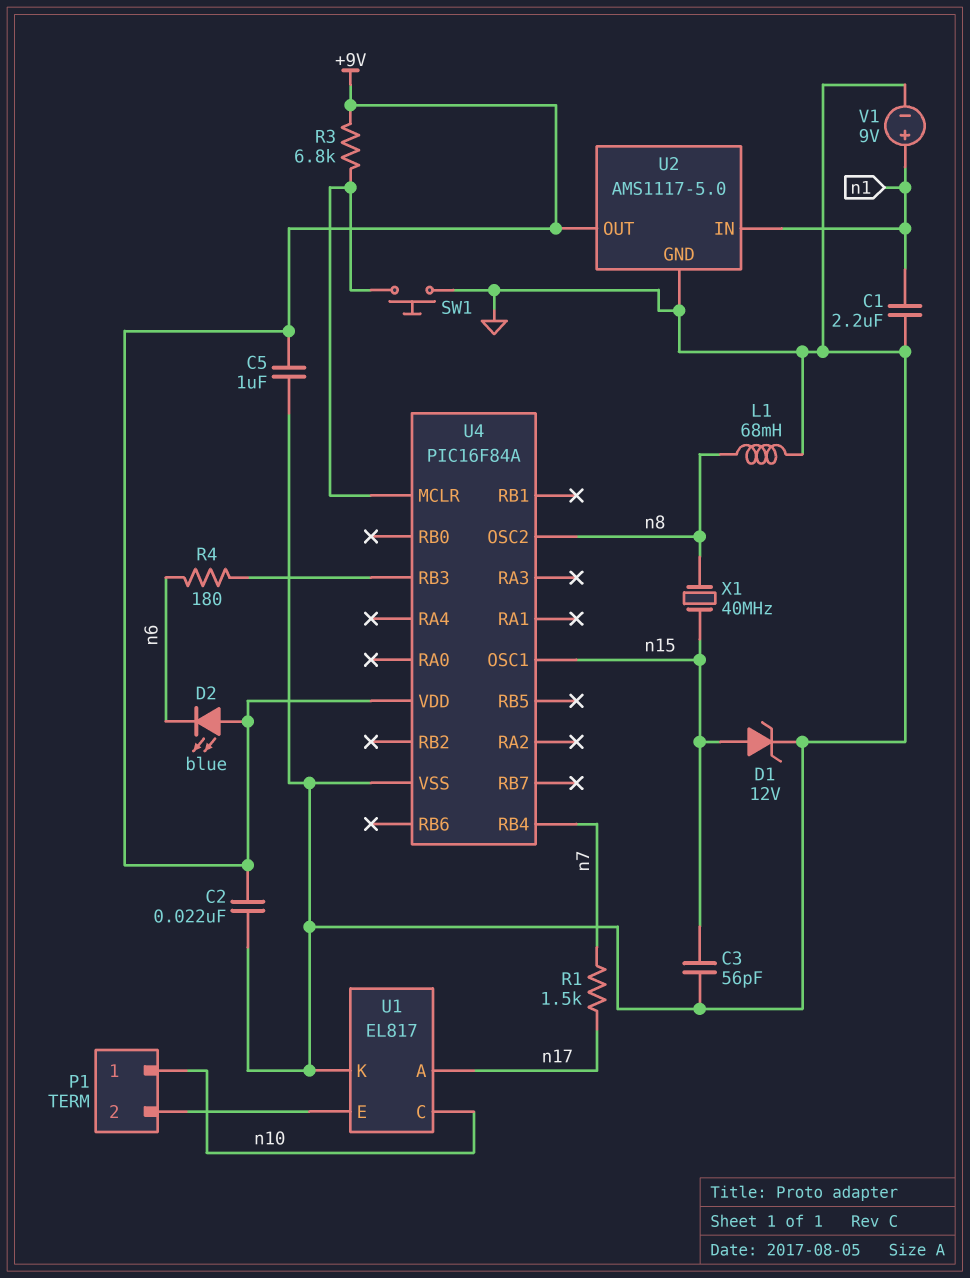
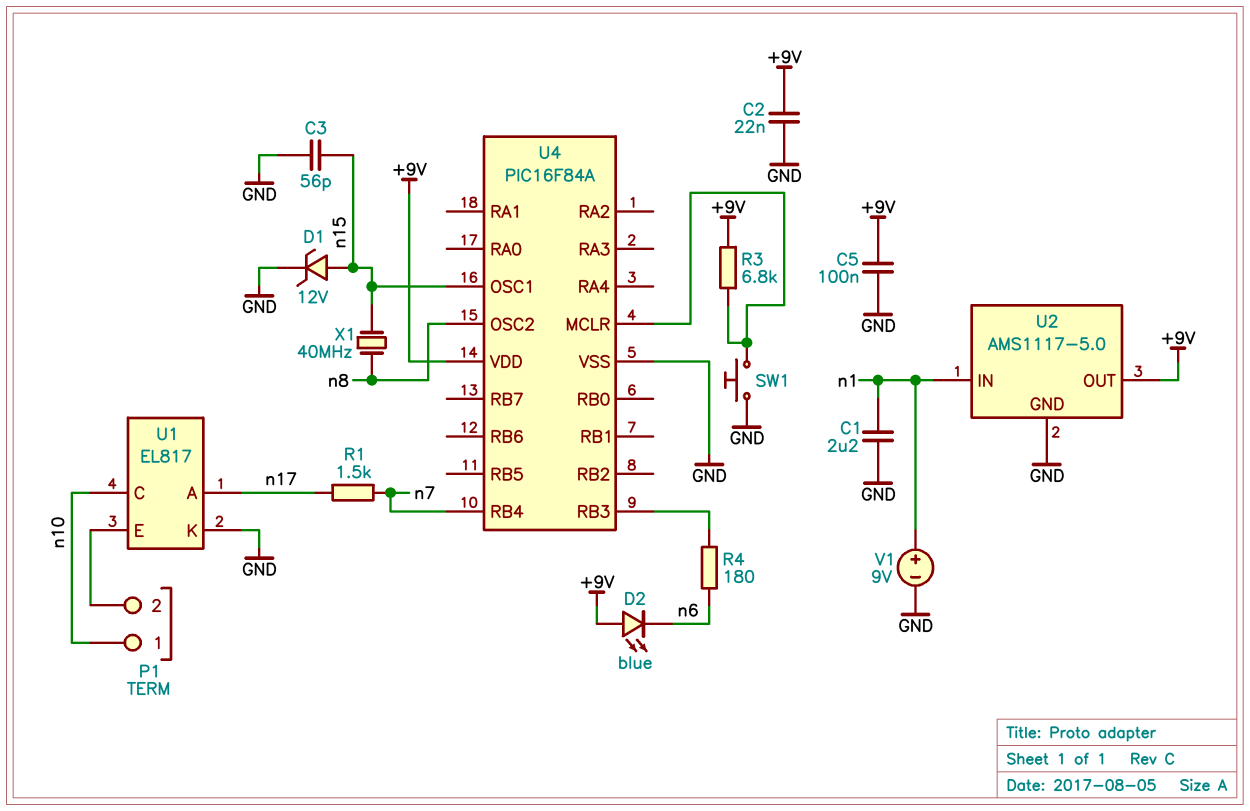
C5: 1uF (+9V, GND) -> 100nF (+9V, GND)
L1: 68mH (GND, n8) -> none

